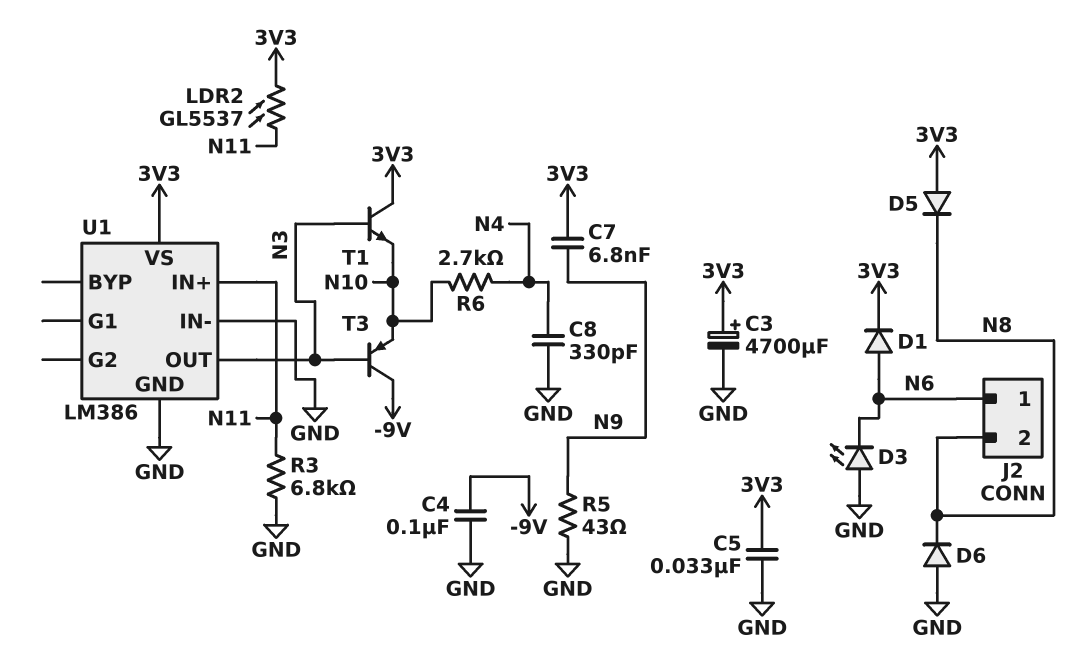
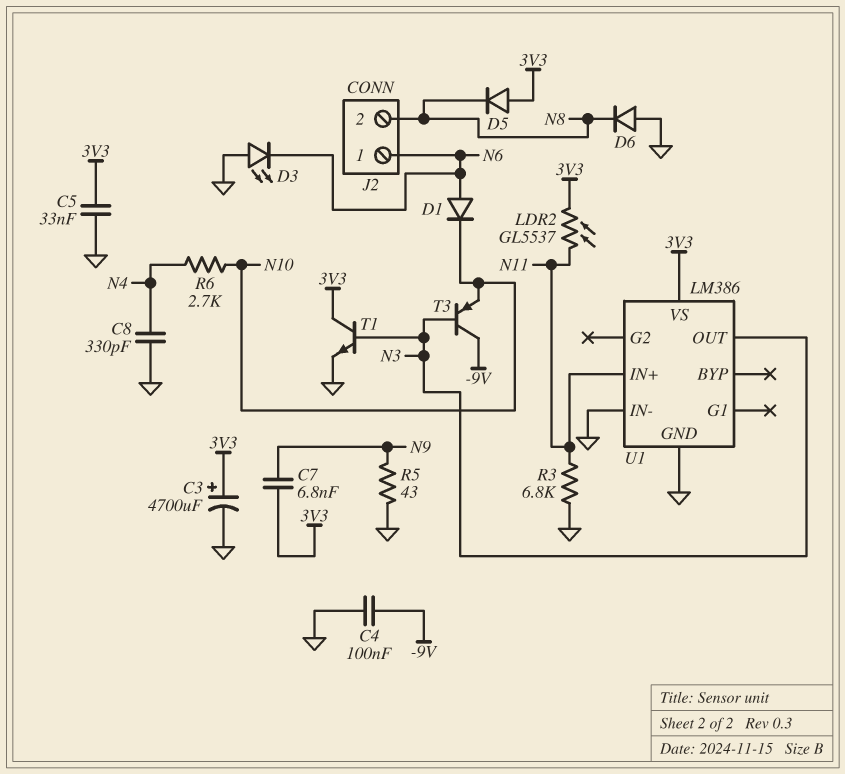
D1: diode (A N6, K 3V3) -> diode (A N6, K N10)
T1: NPN (B N3, C 3V3, E N10) -> NPN (B N3, C 3V3, E GND)

